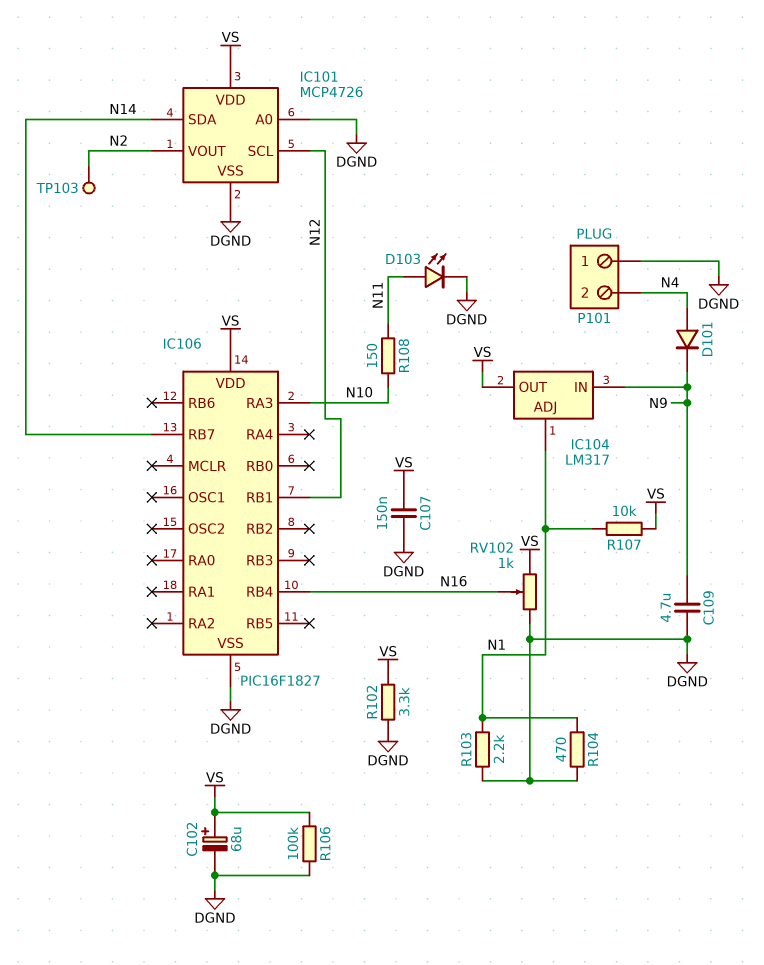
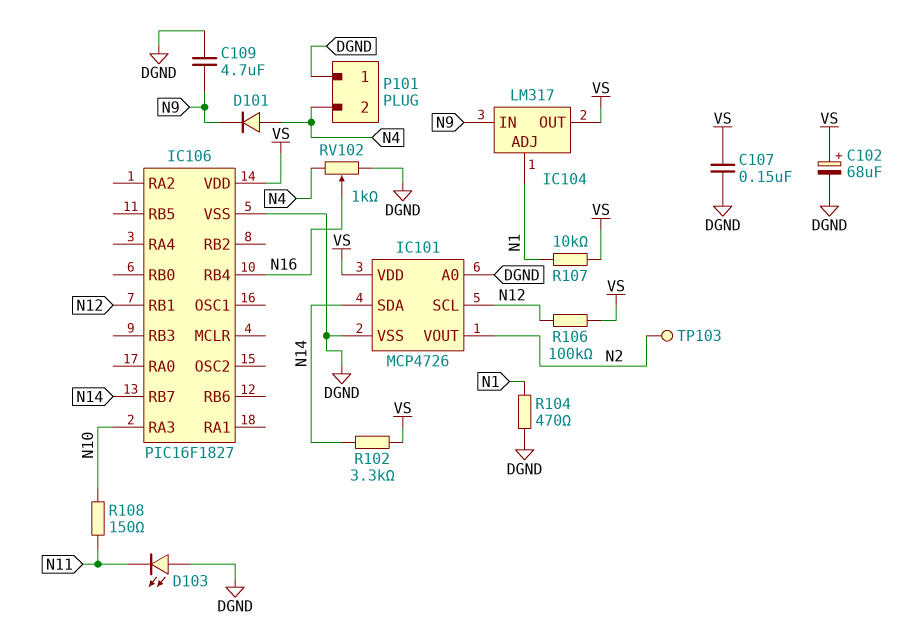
D103: LED (A N11, K DGND) -> LED (A DGND, K N11)
R102: 3.3k (DGND, VS) -> 3.3k (N14, VS)
R103: 2.2k (DGND, N1) -> none
R106: 100k (DGND, VS) -> 100k (N12, VS)
RV102: 1k (DGND, VS, wiper N16) -> 1k (DGND, N4, wiper N16)

